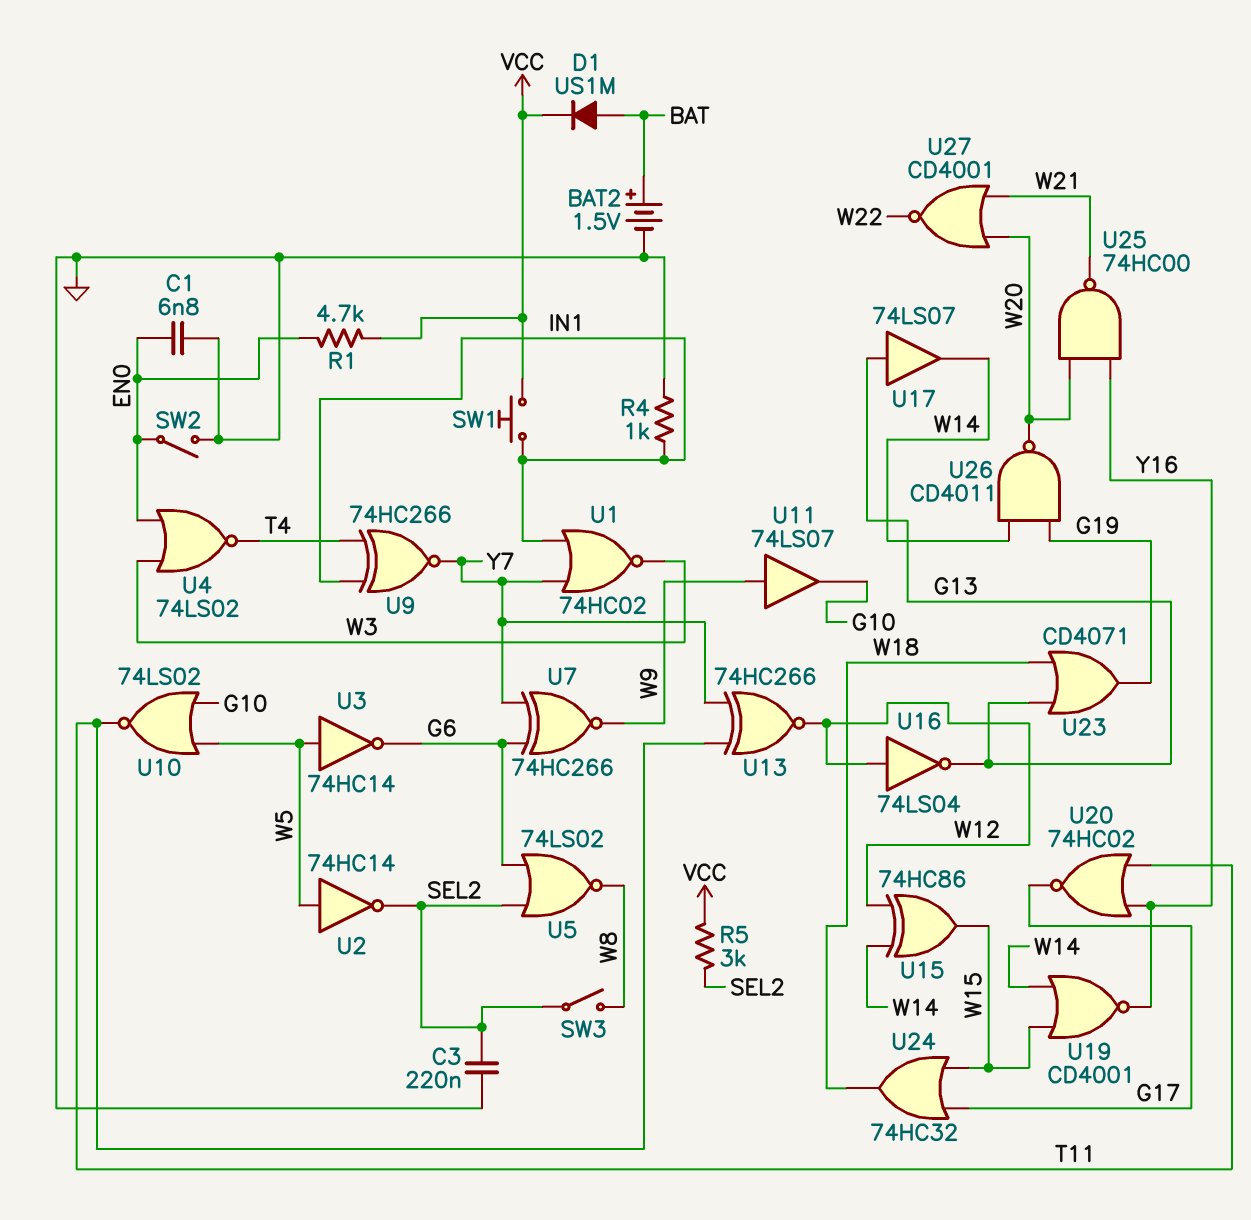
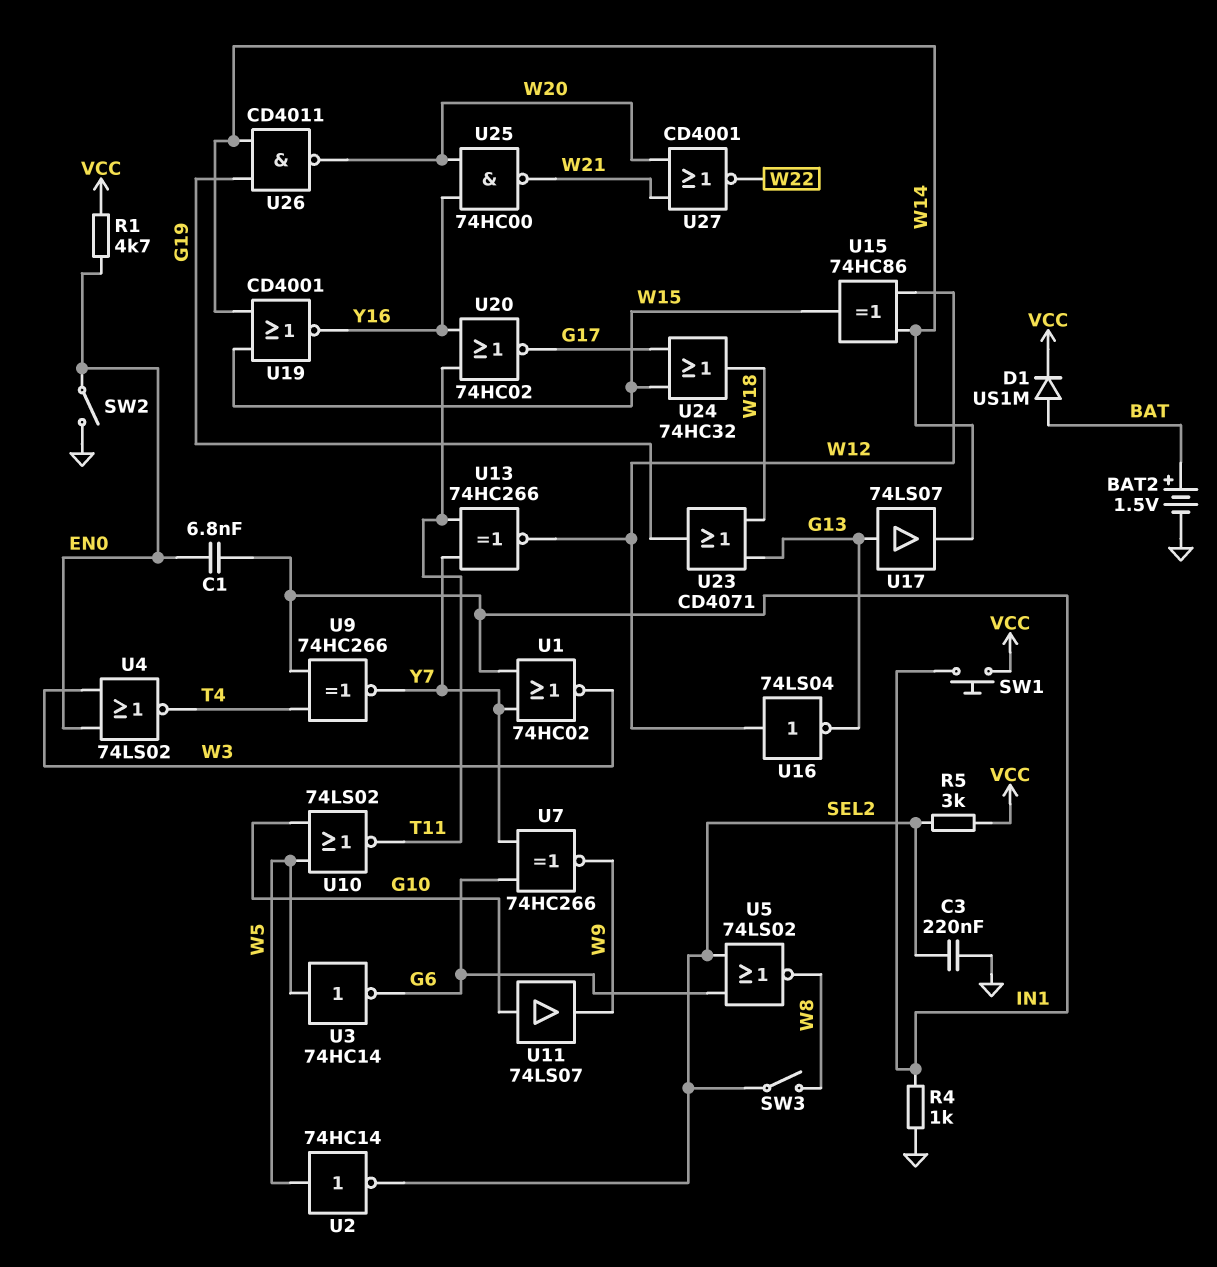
C1: 6.8nF (EN0, GND) -> 6.8nF (EN0, IN1)
U11: buffer 74LS07 (in W9, out G10) -> buffer 74LS07 (in G10, out W9)

